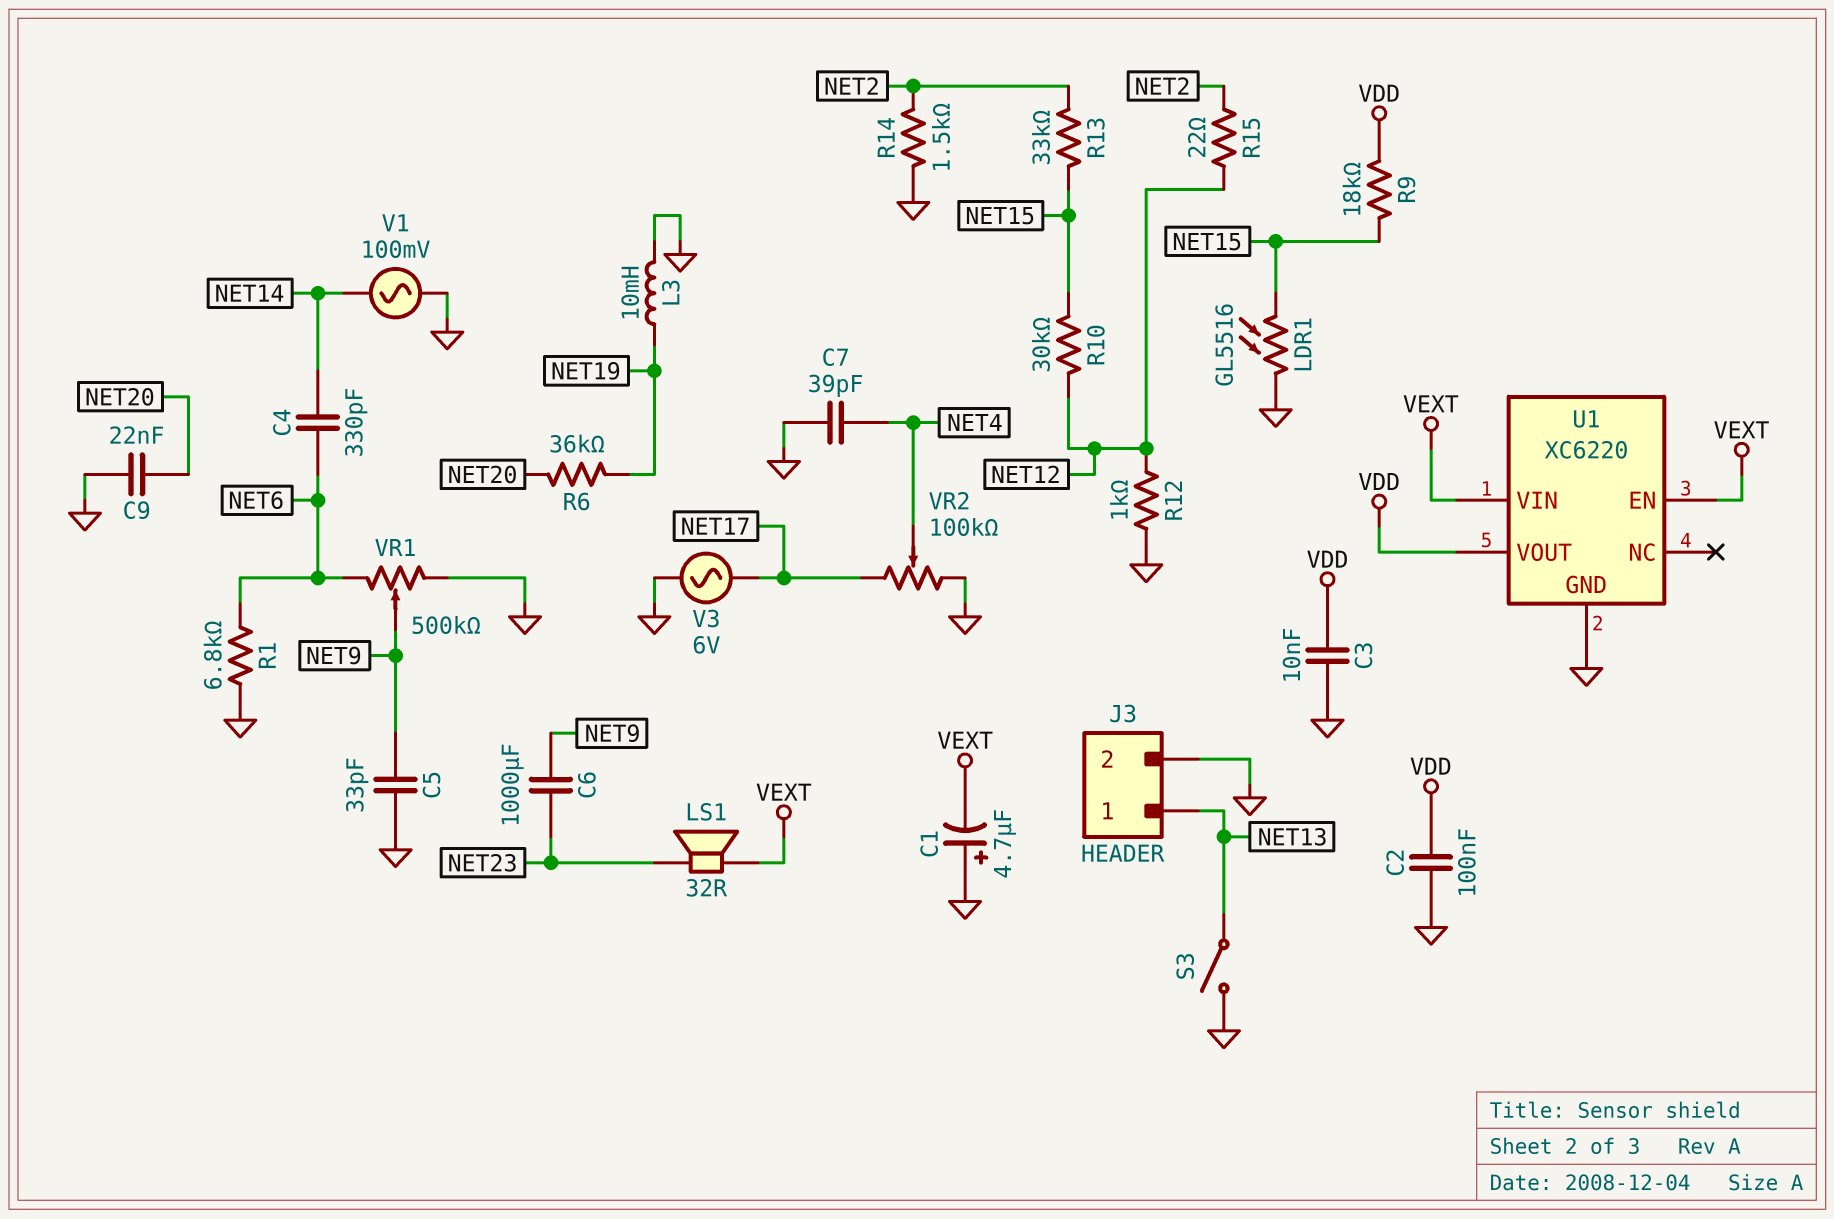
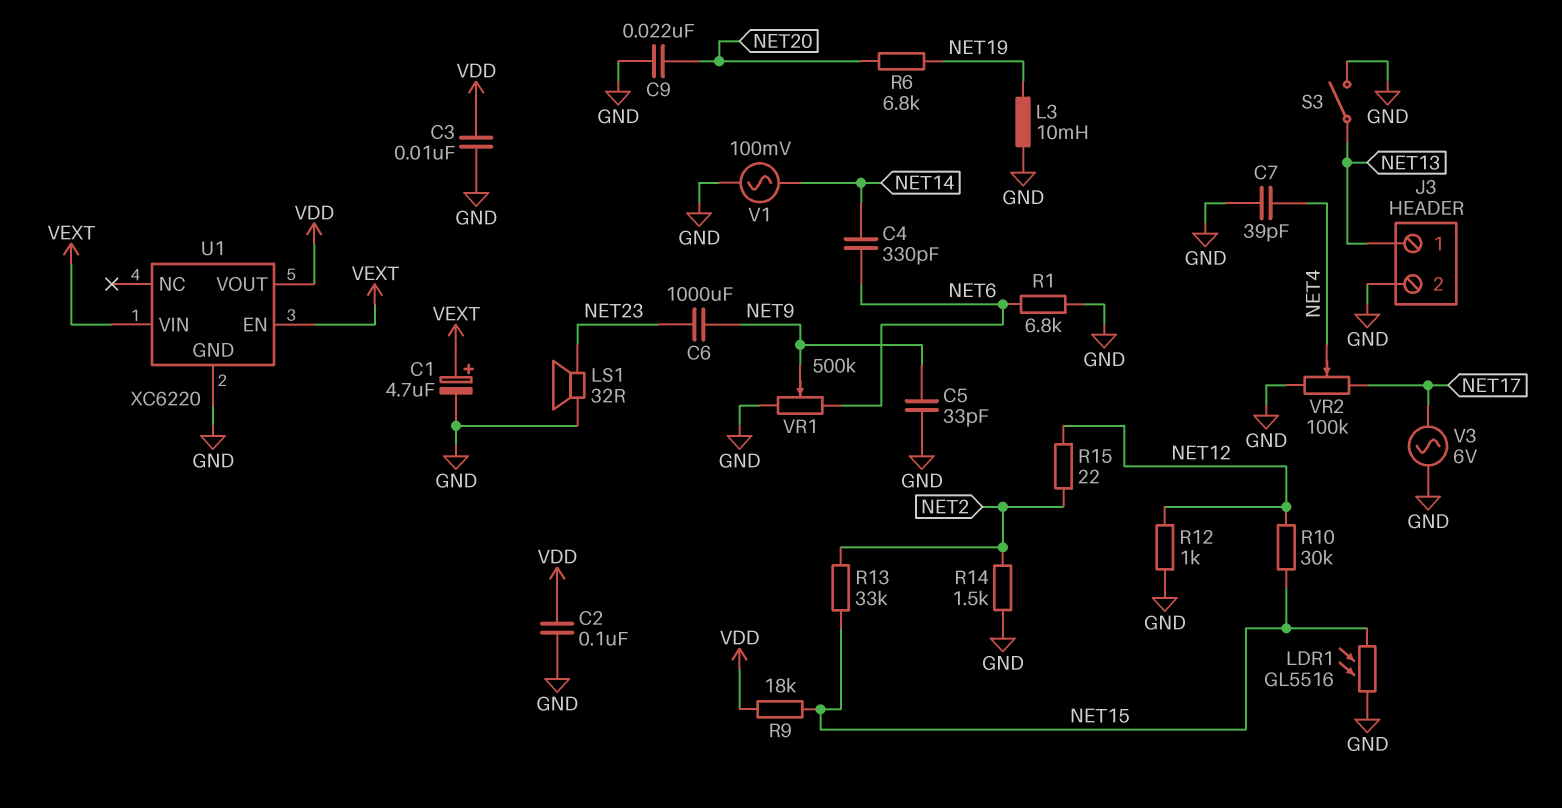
C1: 4.7uF (plus GND, minus VEXT) -> 4.7uF (plus VEXT, minus GND)
LS1: speaker 32R (NET23, VEXT) -> speaker 32R (GND, NET23)
R6: 36k (NET19, NET20) -> 6.8k (NET19, NET20)

